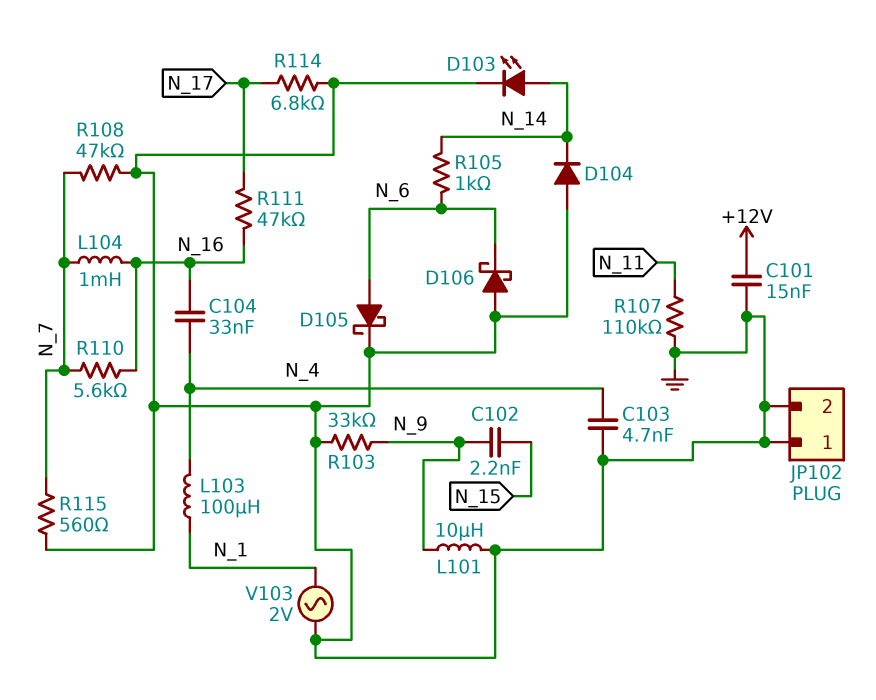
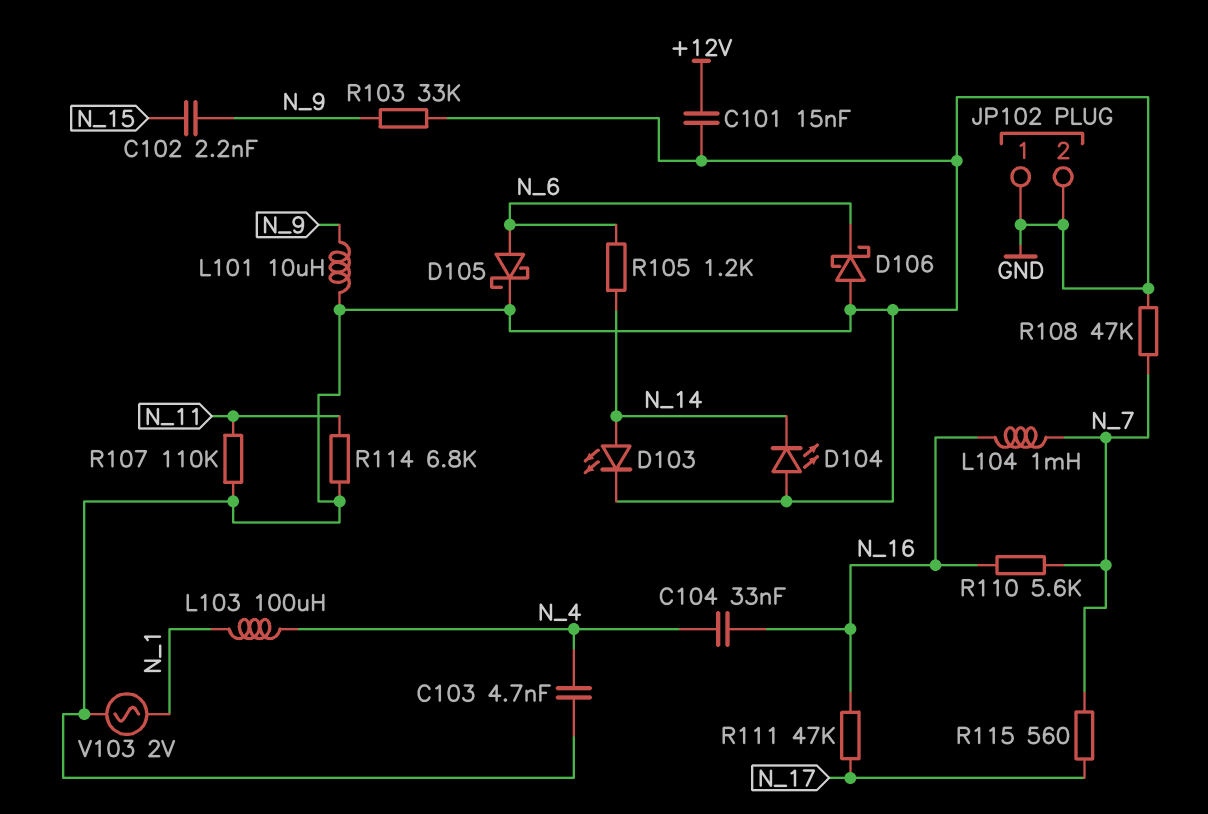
D104: diode (A GND, K N_14) -> LED (A GND, K N_14)
R105: 1k (N_6, N_14) -> 1.2k (N_6, N_14)
R114: 6.8k (GND, N_17) -> 6.8k (GND, N_11)
R115: 560 (GND, N_7) -> 560 (N_7, N_17)

